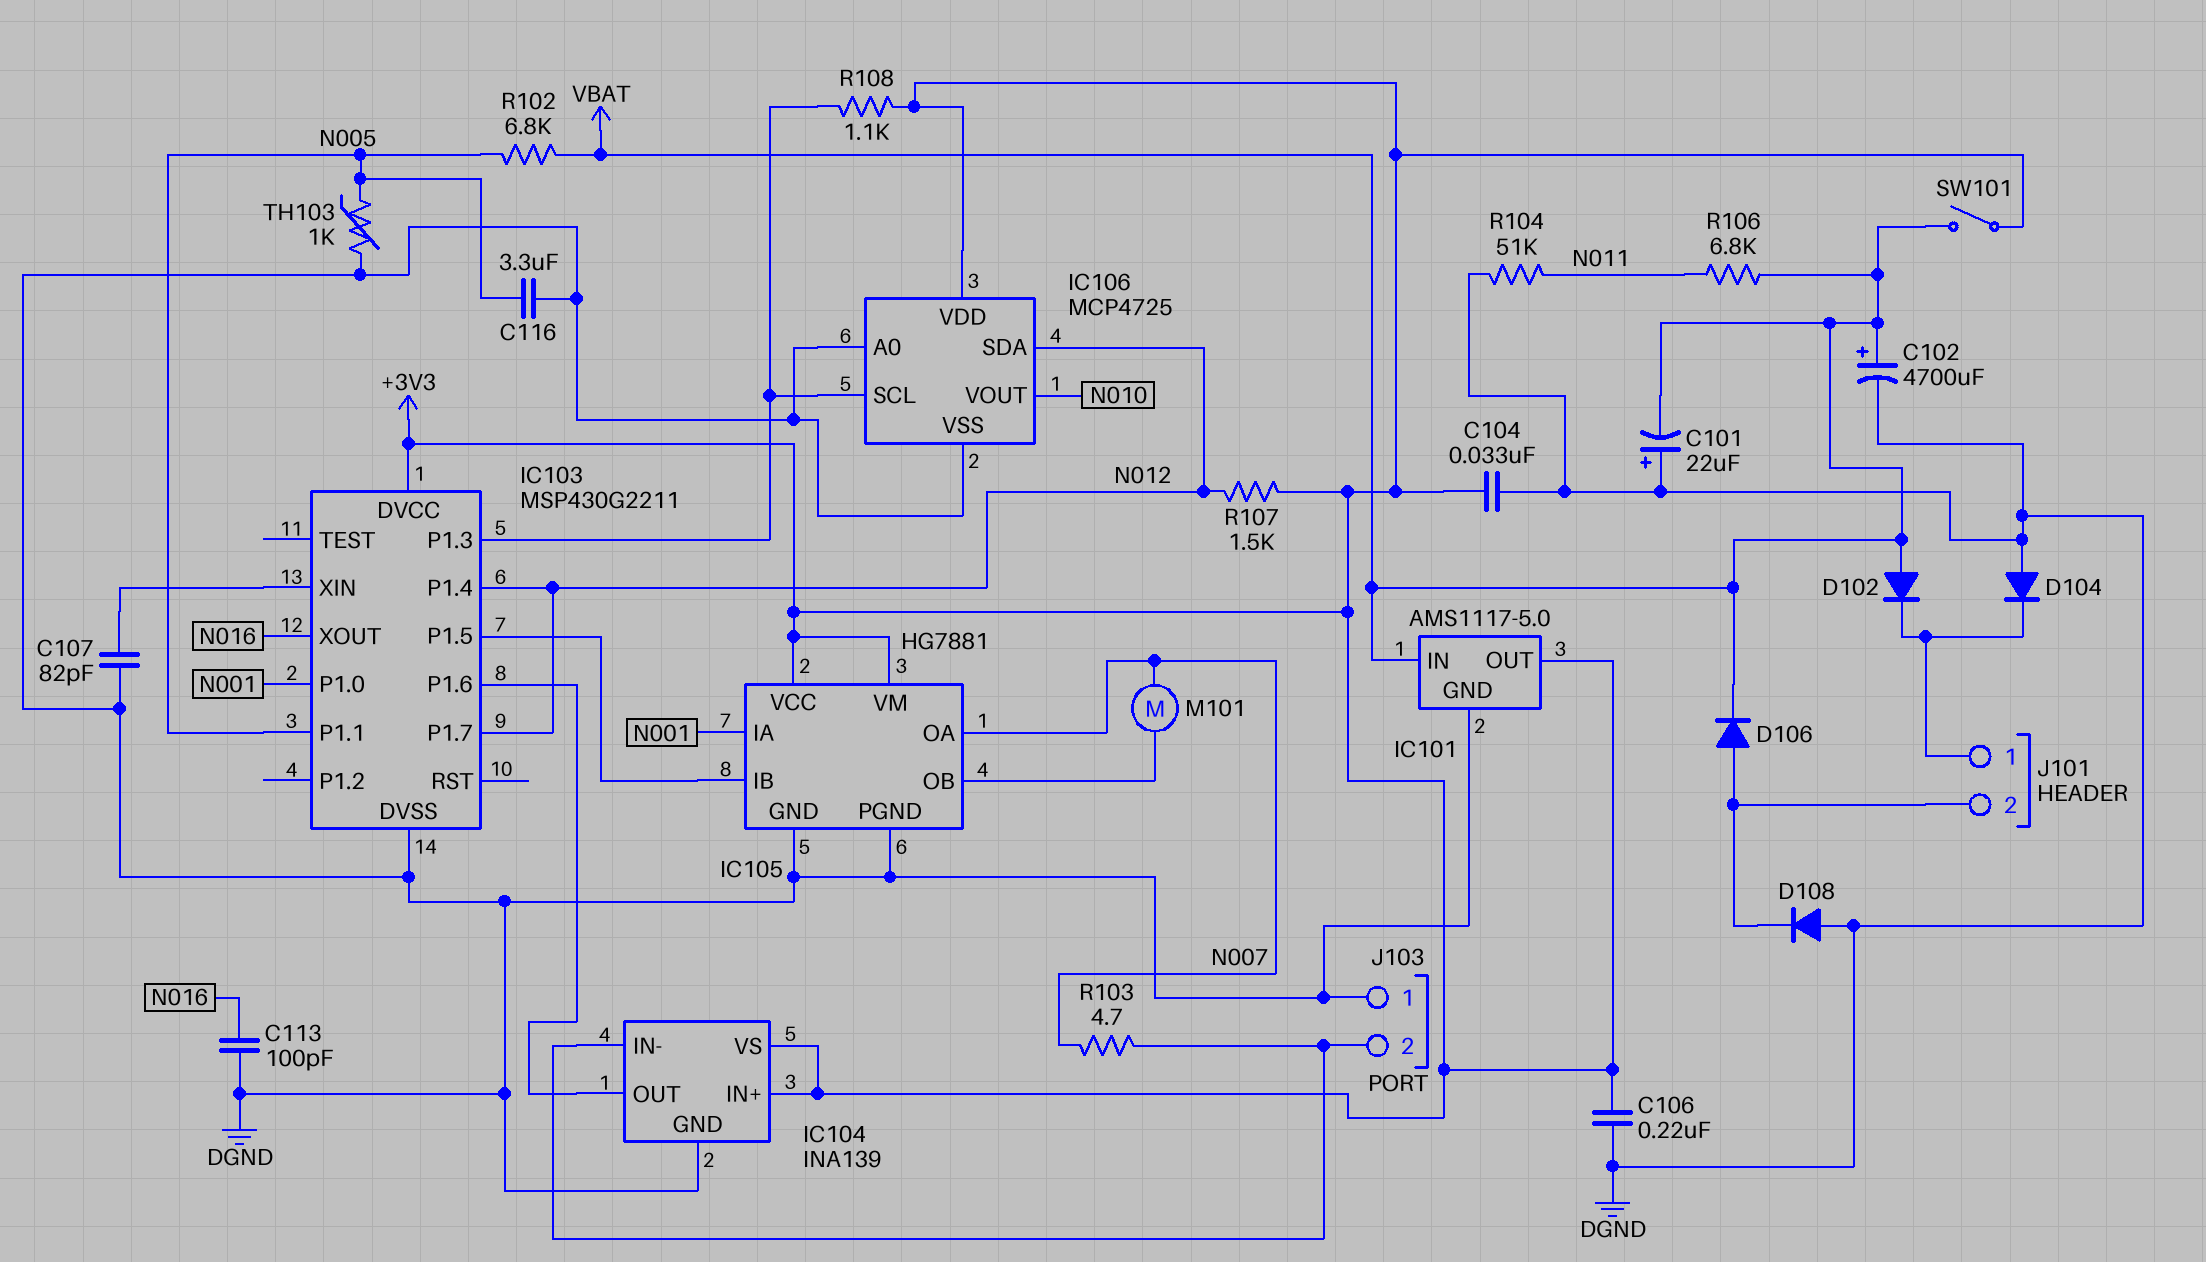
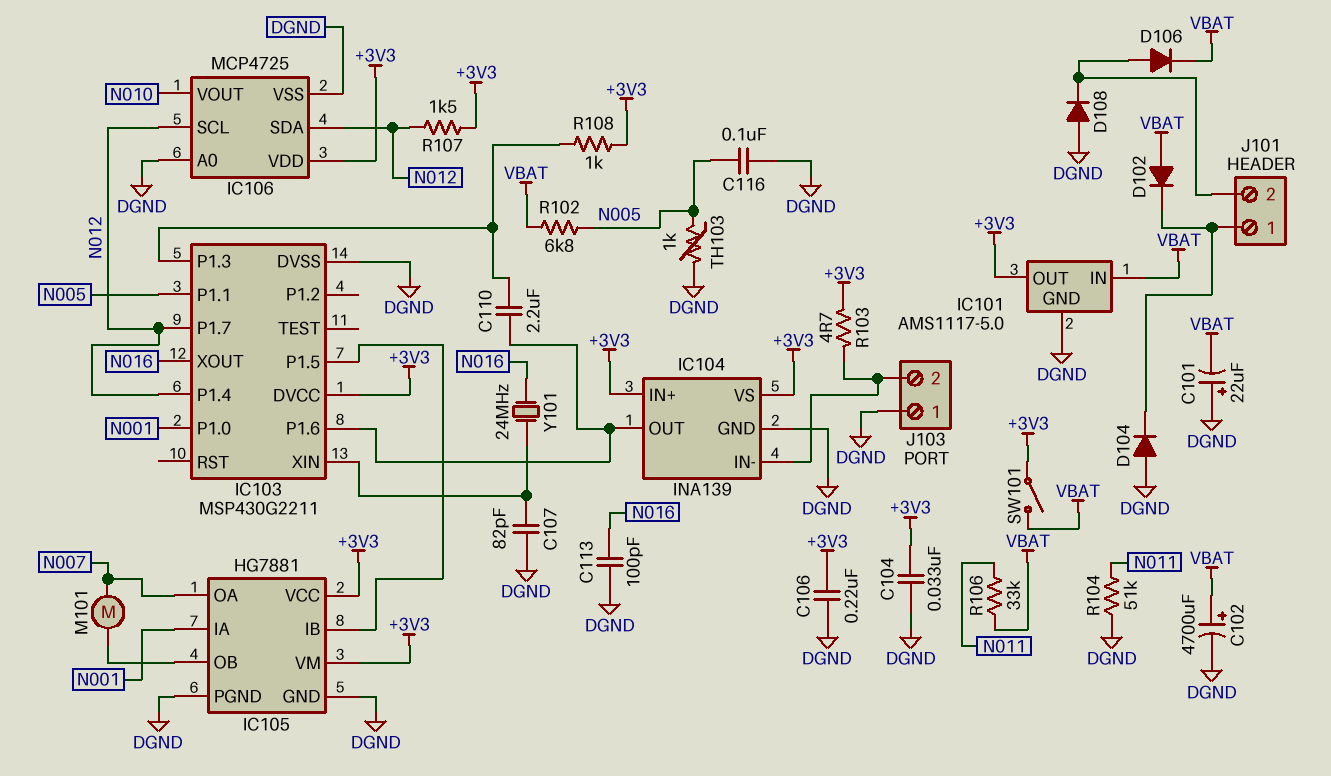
C110: none -> 2.2uF (IC103/P1.3, IC103/P1.6)
C116: 3.3uF (DGND, N005) -> 100nF (DGND, N005)
IC106 pin SCL: IC103/P1.3 -> N012
R103: 4.7 (IC104/IN-, N007) -> 4.7 (+3V3, IC104/IN-)
R106: 6.8k (N011, VBAT) -> 33k (N011, VBAT)
R108: 1.1k (+3V3, IC103/P1.3) -> 1k (+3V3, IC103/P1.3)
Y101: none -> 24MHz (IC103/XIN, N016)

